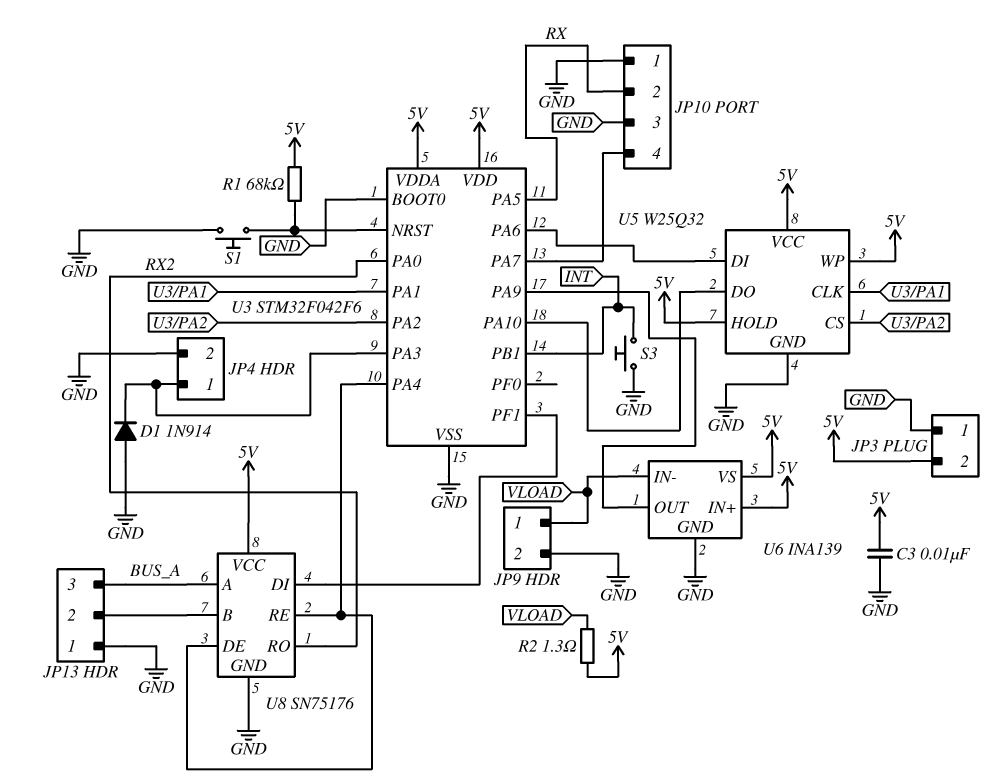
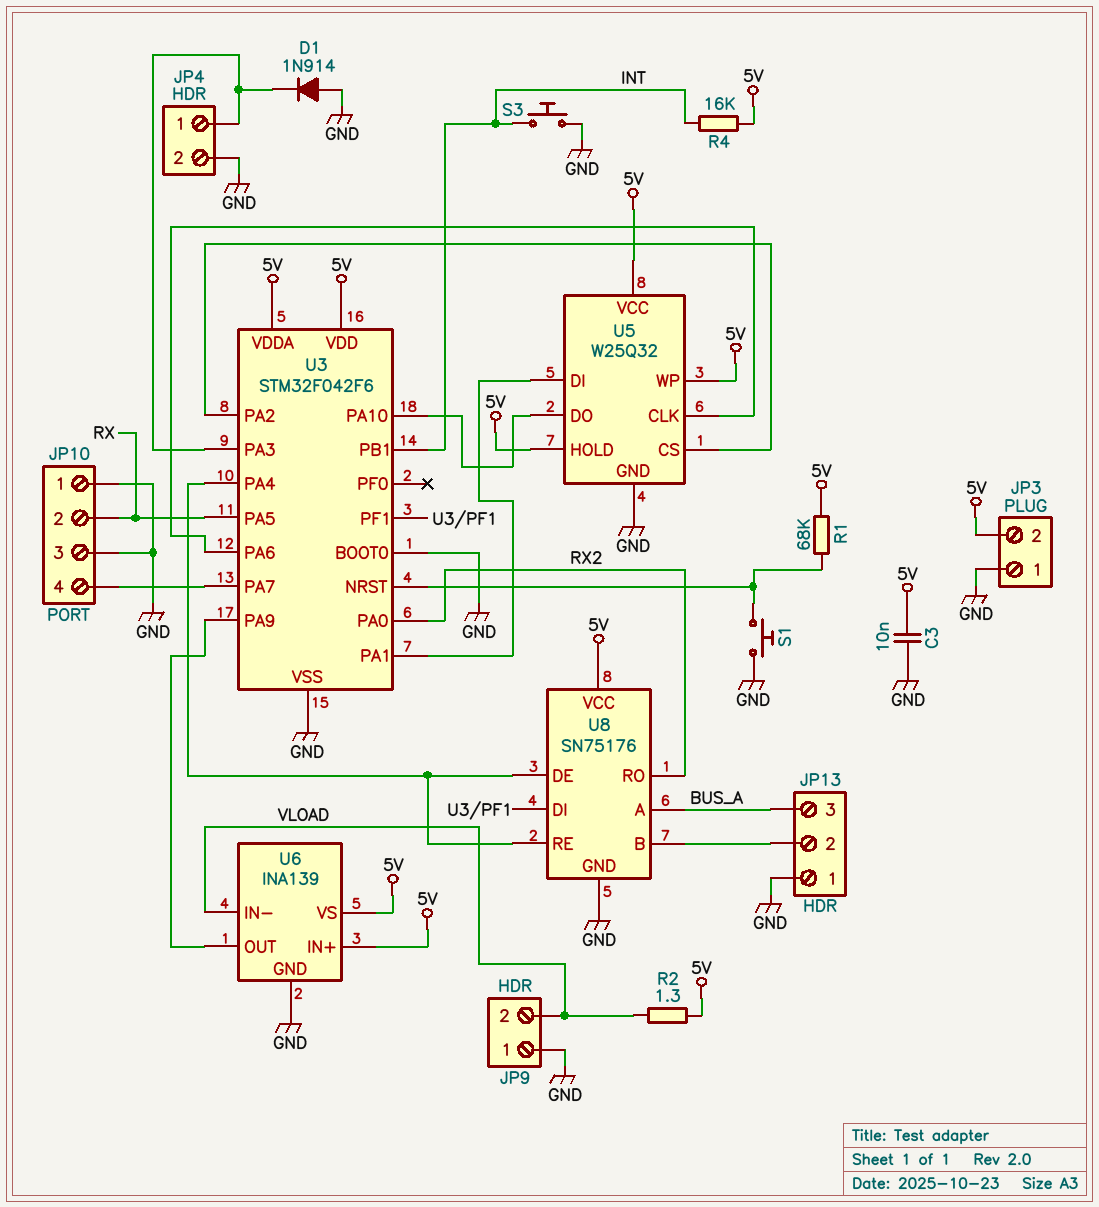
JP9 pin 1: VLOAD -> GND
JP9 pin 2: GND -> VLOAD
R4: none -> 16k (5V, INT)
U5 pin CLK: U3/PA1 -> U3/PA6
U5 pin DI: U3/PA6 -> U3/PA1

